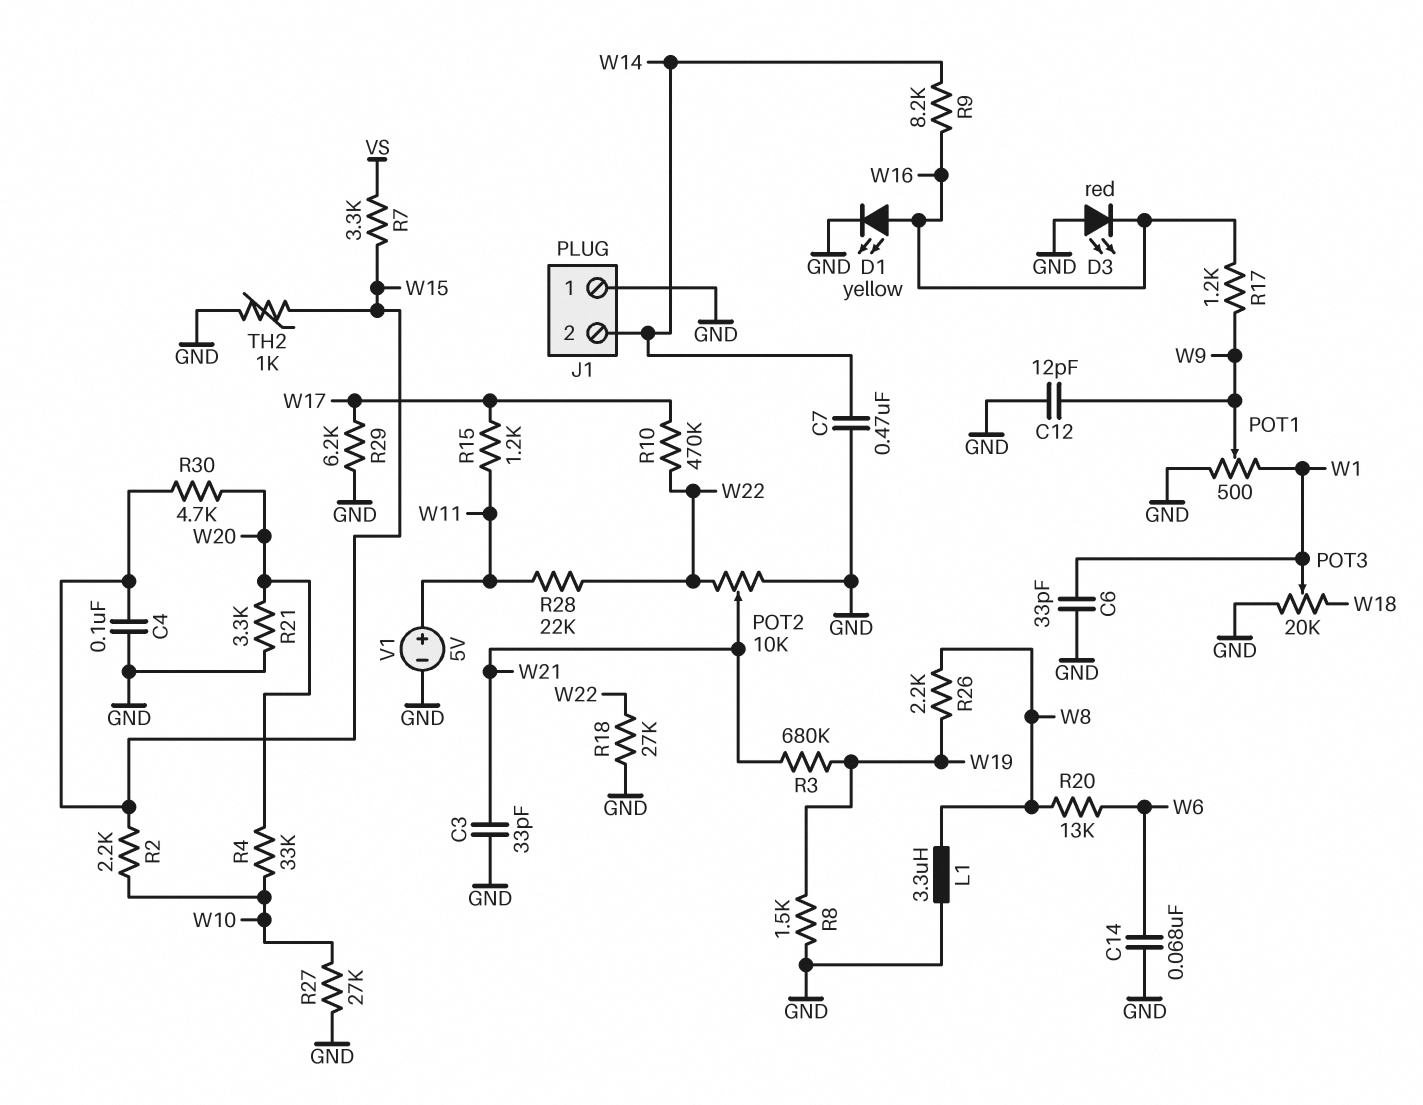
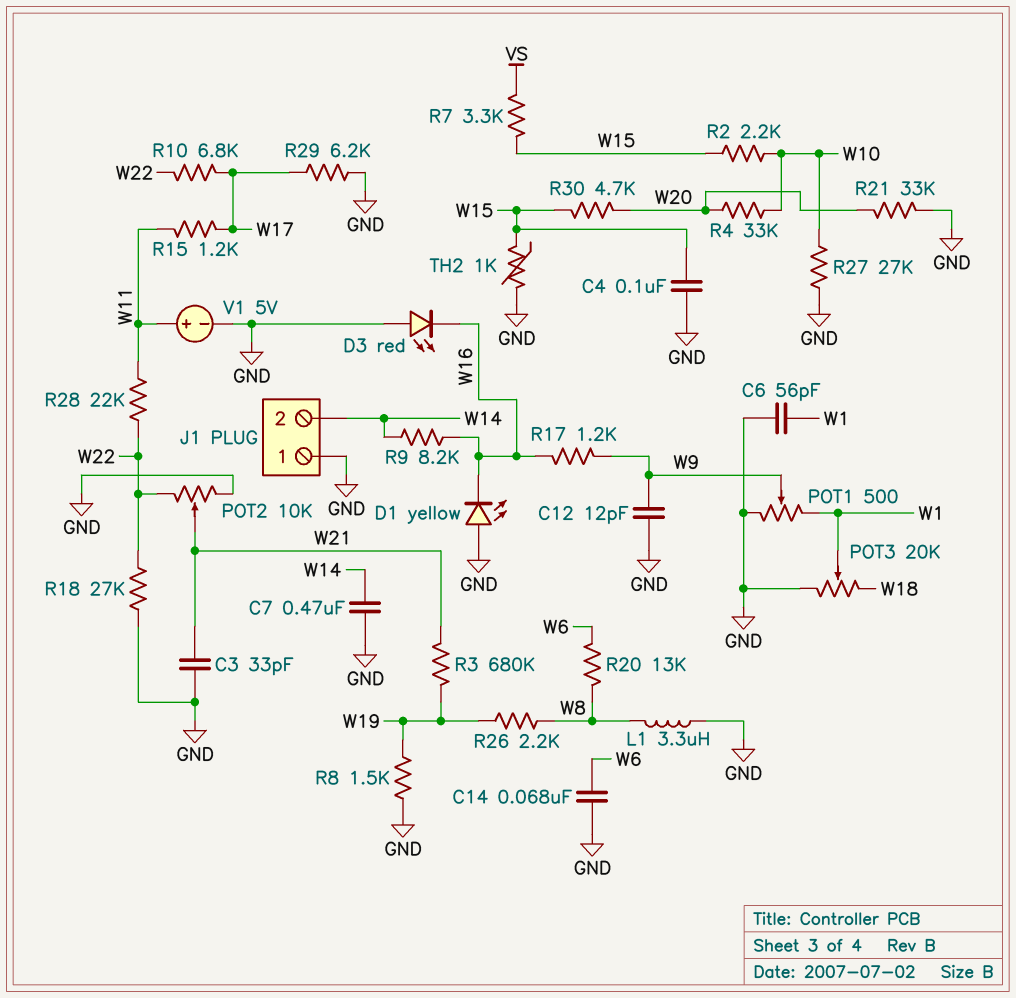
C6: 33pF (GND, W1) -> 56pF (GND, W1)
D1: LED yellow (A W16, K GND) -> LED yellow (A GND, K W16)
R10: 470k (W17, W22) -> 6.8k (W17, W22)
R21: 3.3k (GND, W20) -> 33k (GND, W20)

